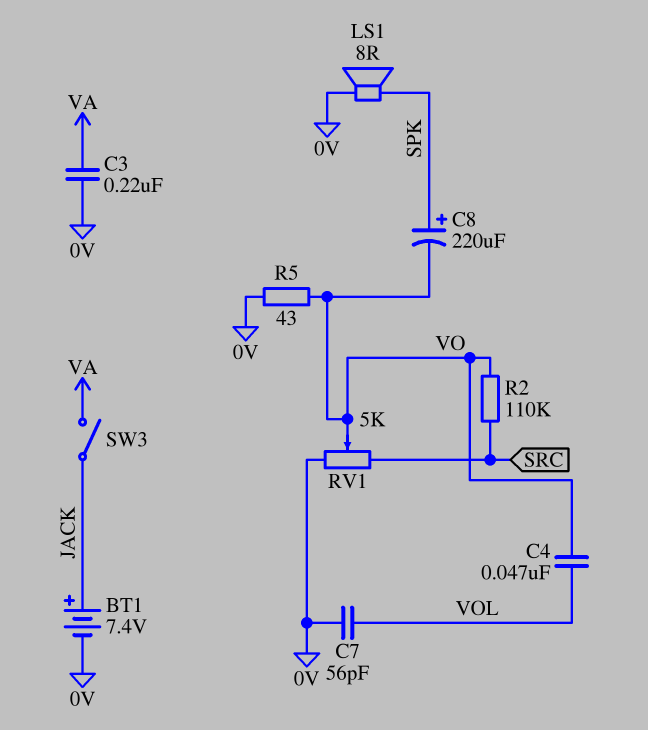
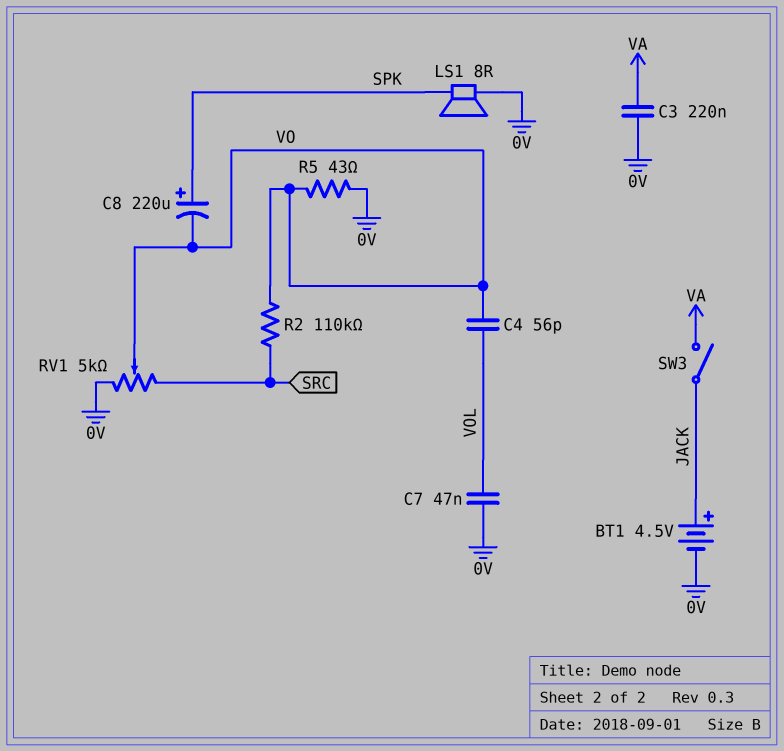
BT1: 7.4V (plus JACK, minus 0V) -> 4.5V (plus JACK, minus 0V)
C4: 47nF (VO, VOL) -> 56pF (VO, VOL)
C7: 56pF (0V, VOL) -> 47nF (0V, VOL)

